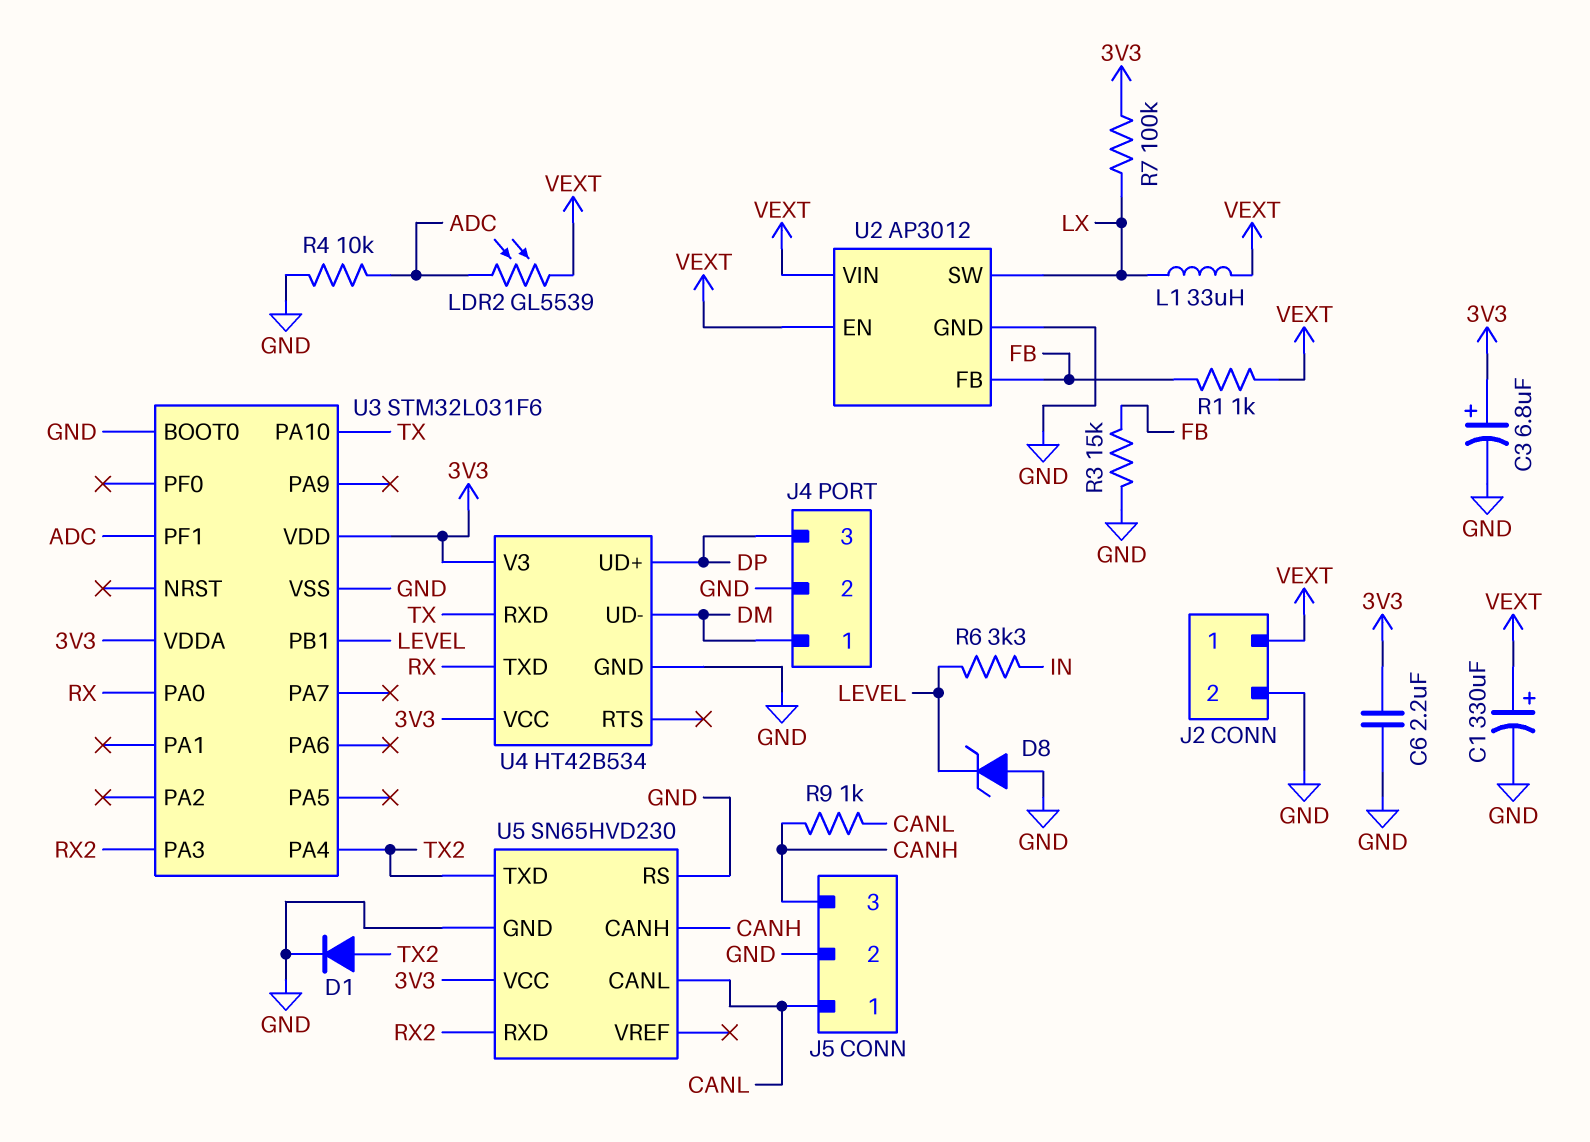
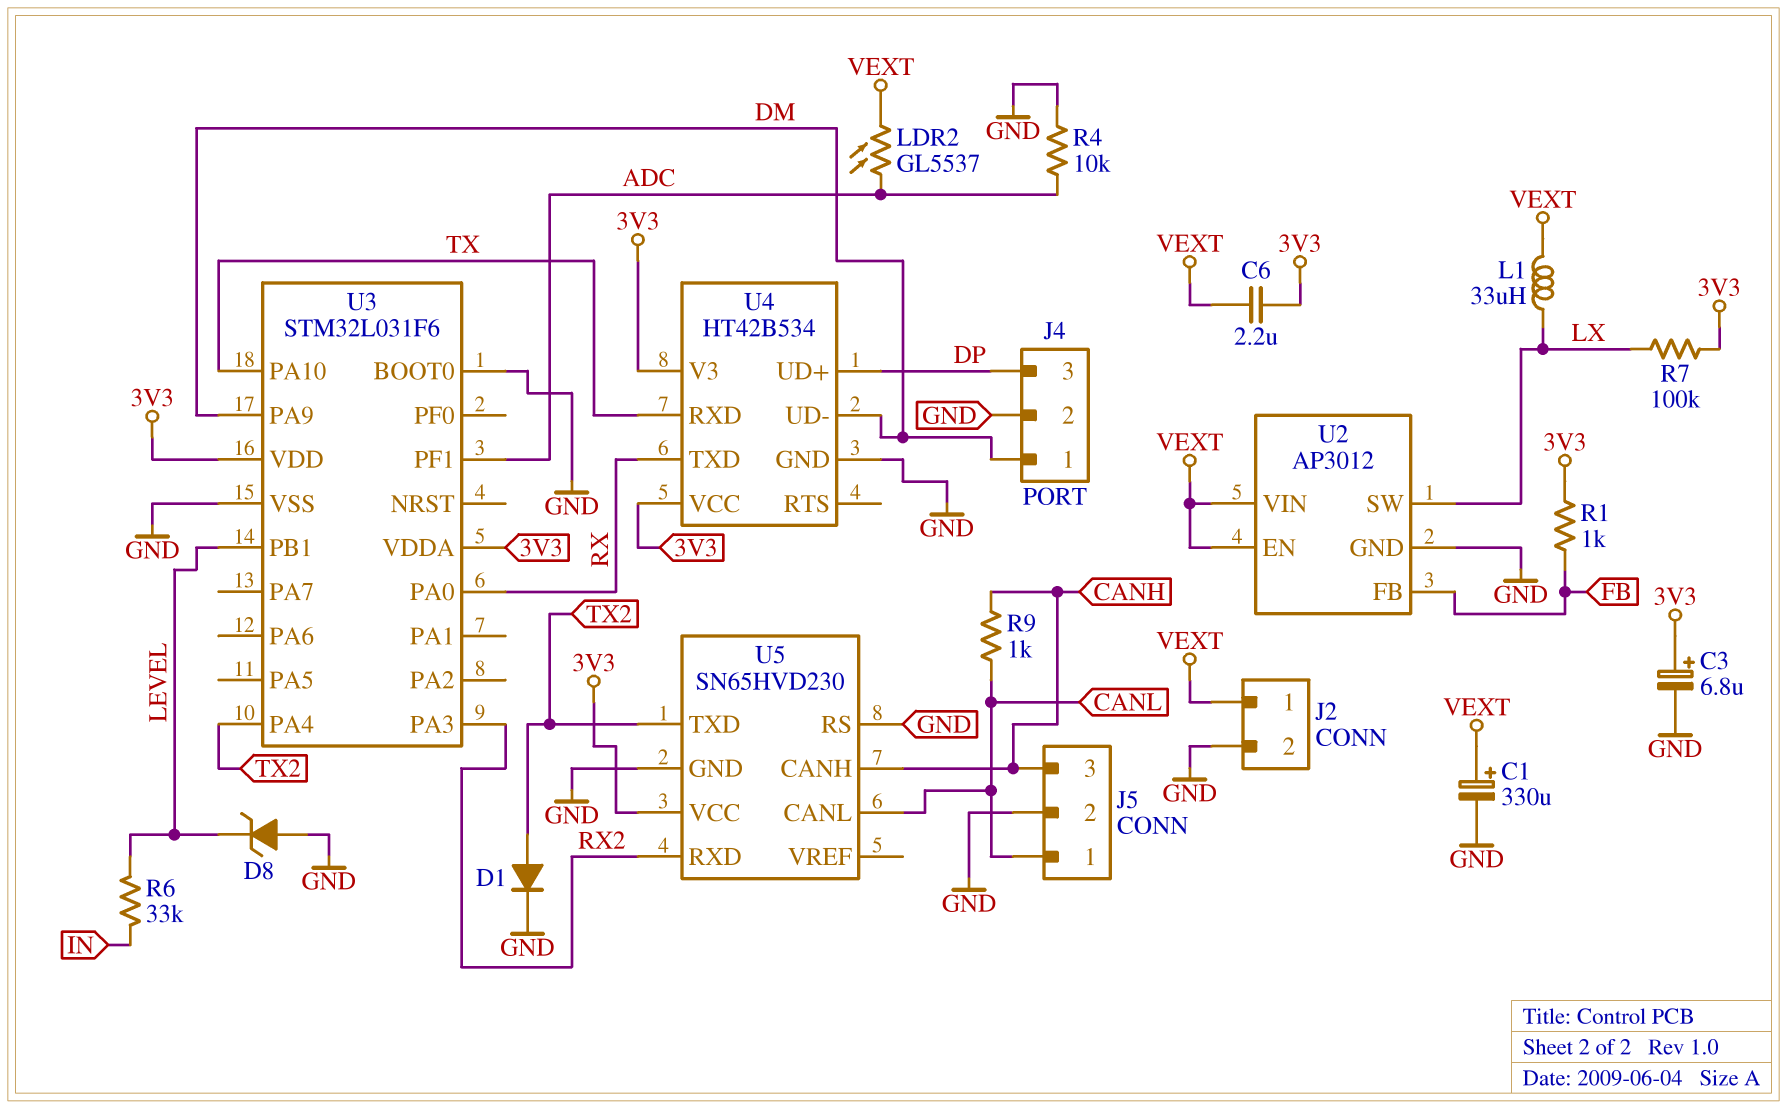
C6: 2.2uF (3V3, GND) -> 2.2uF (3V3, VEXT)
LDR2: GL5539 (ADC, VEXT) -> GL5537 (ADC, VEXT)
R1: 1k (FB, VEXT) -> 1k (3V3, FB)
R3: 15k (FB, GND) -> none
R6: 3.3k (IN, LEVEL) -> 33k (IN, LEVEL)
U3 pin PA9: none -> DM

